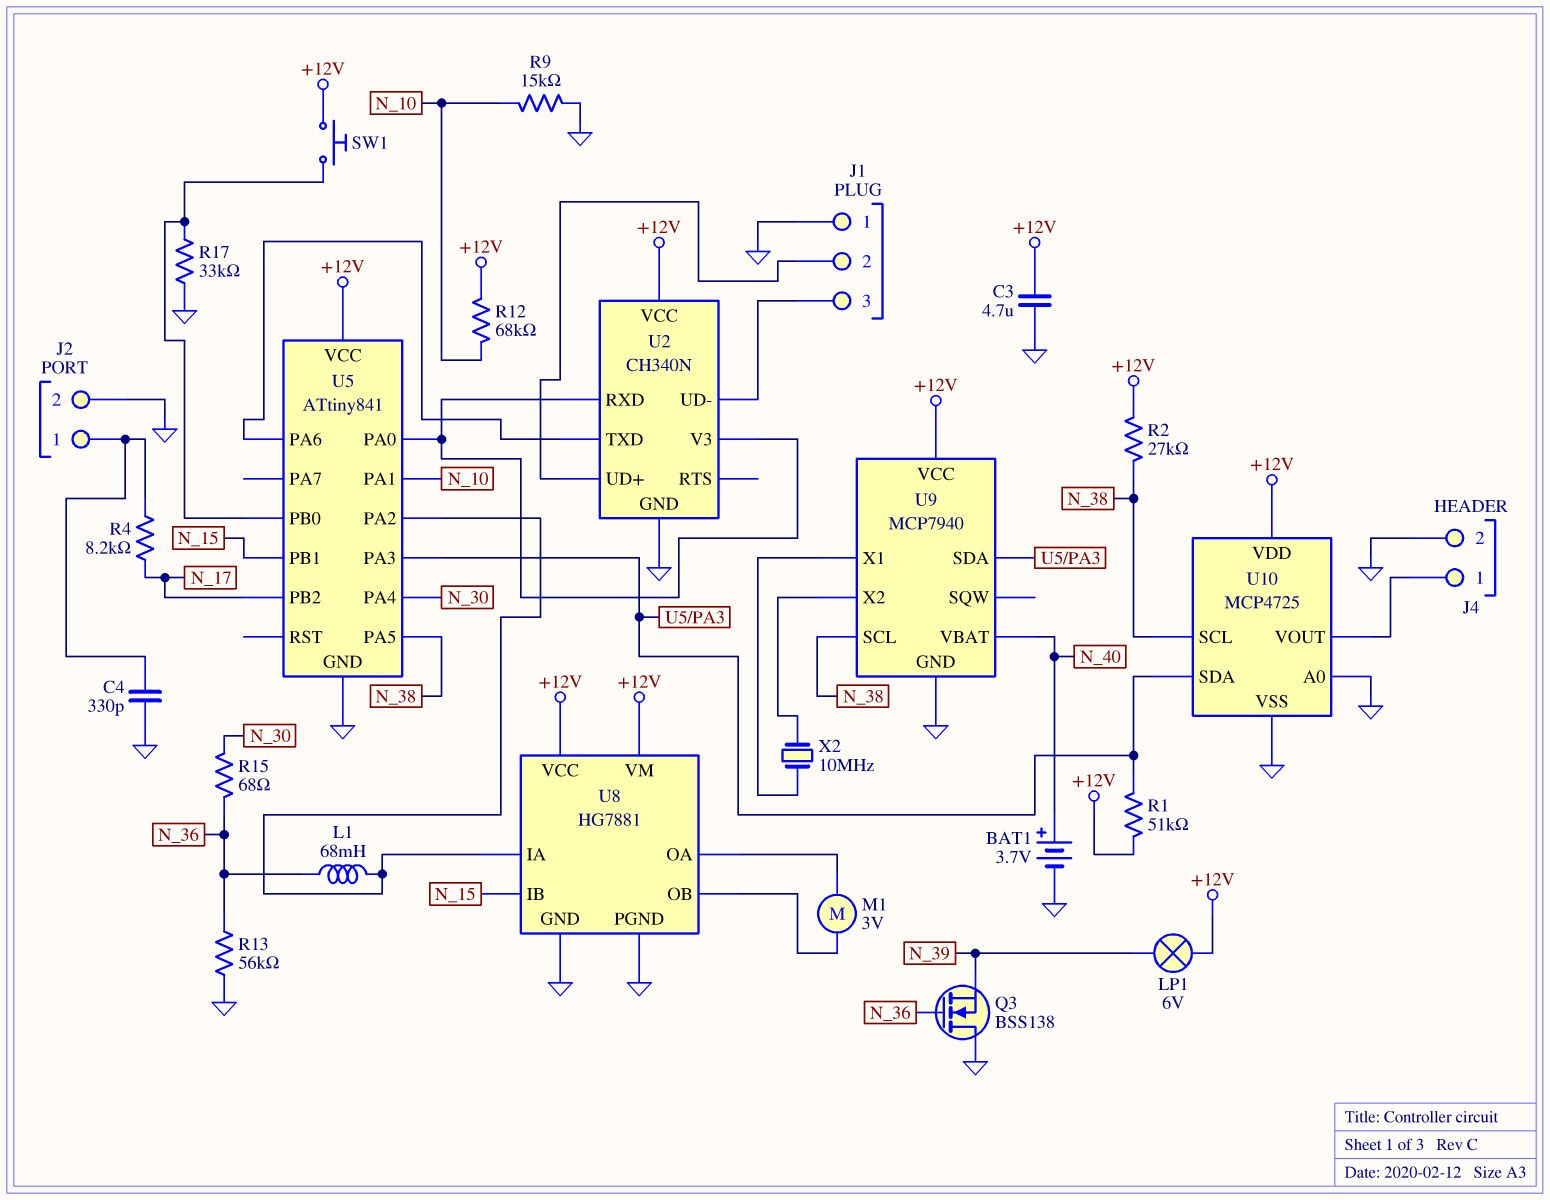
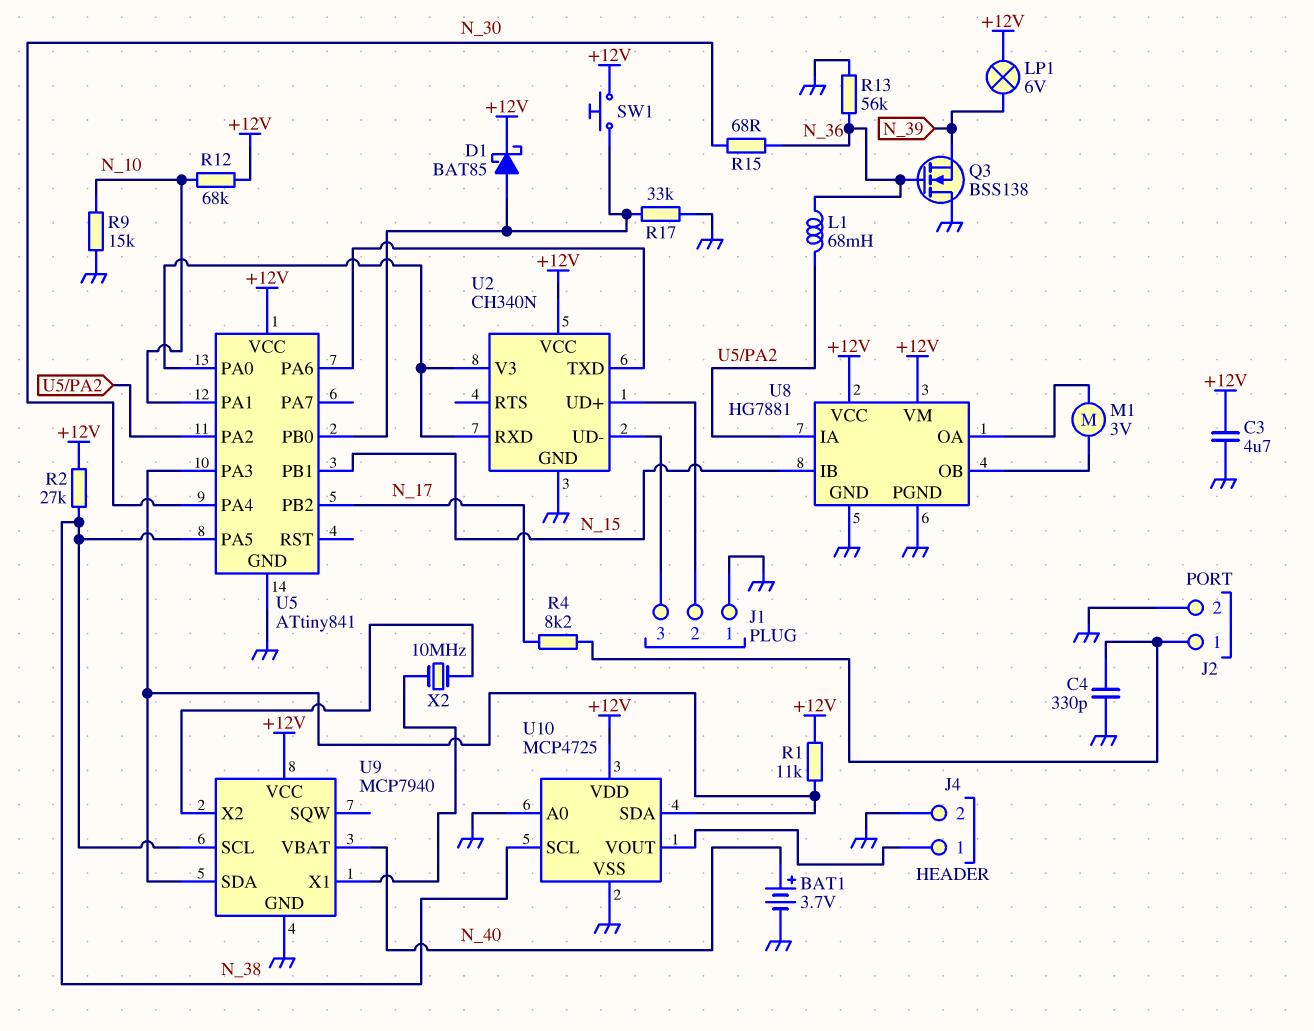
D1: none -> schottky BAT85 (A U5/PB0, K +12V)
R1: 51k (+12V, U5/PA3) -> 11k (+12V, U5/PA3)

